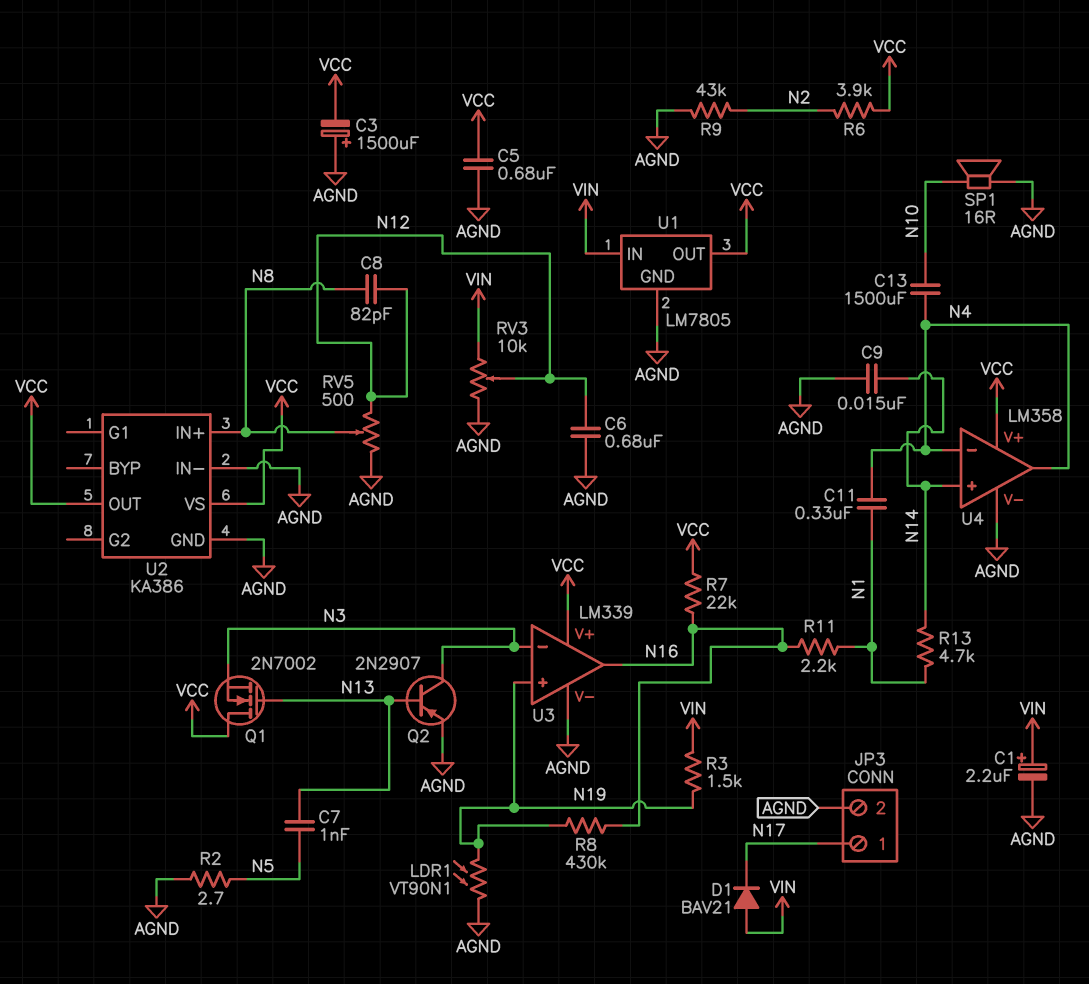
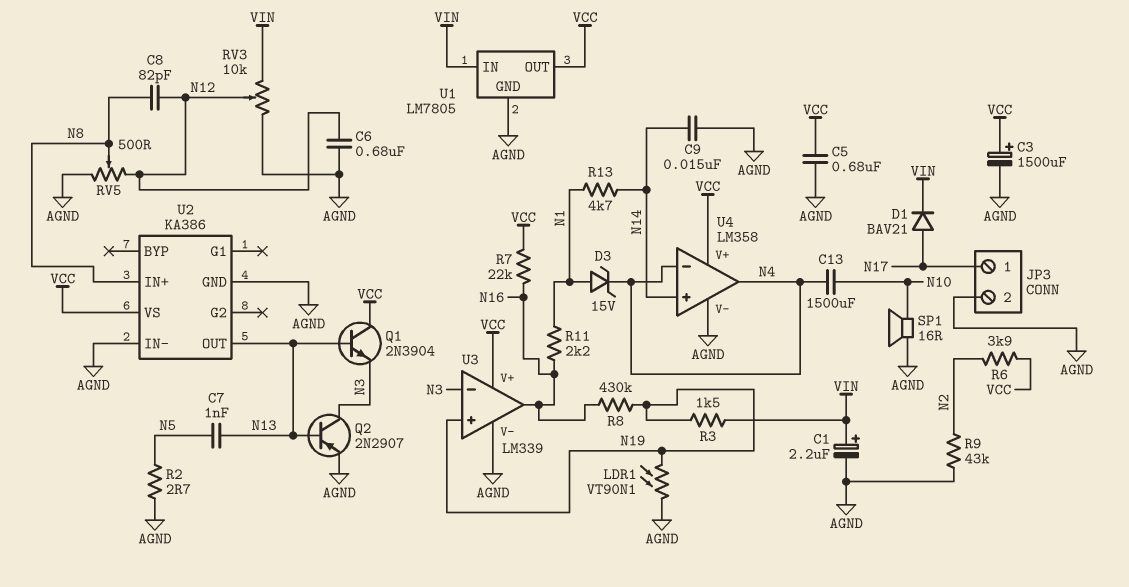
C3: 1500uF (plus AGND, minus VCC) -> 1500uF (plus VCC, minus AGND)
C11: 330nF (N1, N4) -> none
D1: diode BAV21 (A VIN, K N17) -> diode BAV21 (A N17, K VIN)
D3: none -> zener 15V (A N1, K N4)
Q1: NMOS 2N7002 (G N13, D VCC, S N3) -> NPN 2N3904 (B N13, C VCC, E N3)
U2 pin OUT: VCC -> N13

